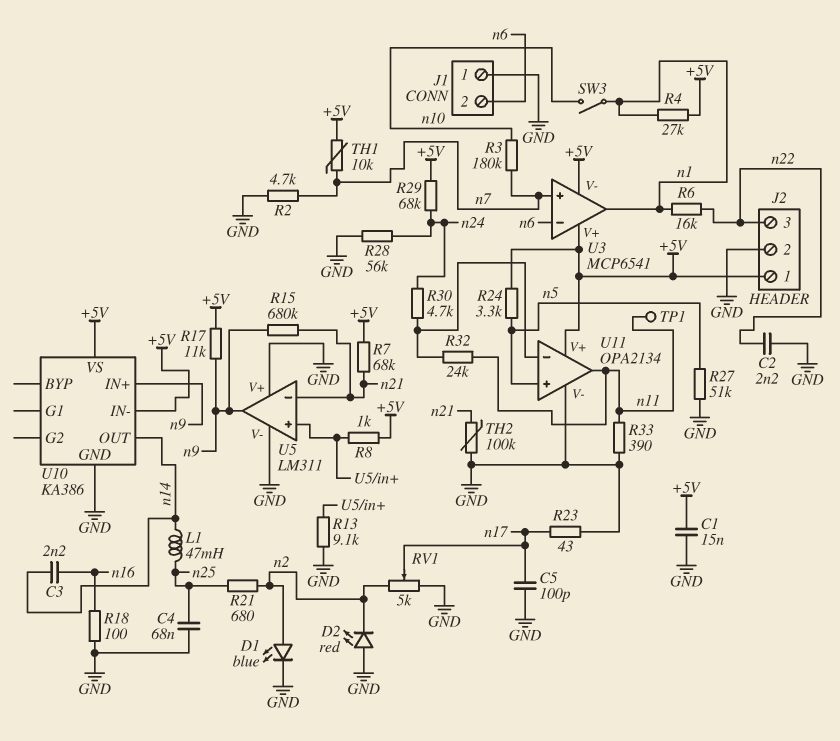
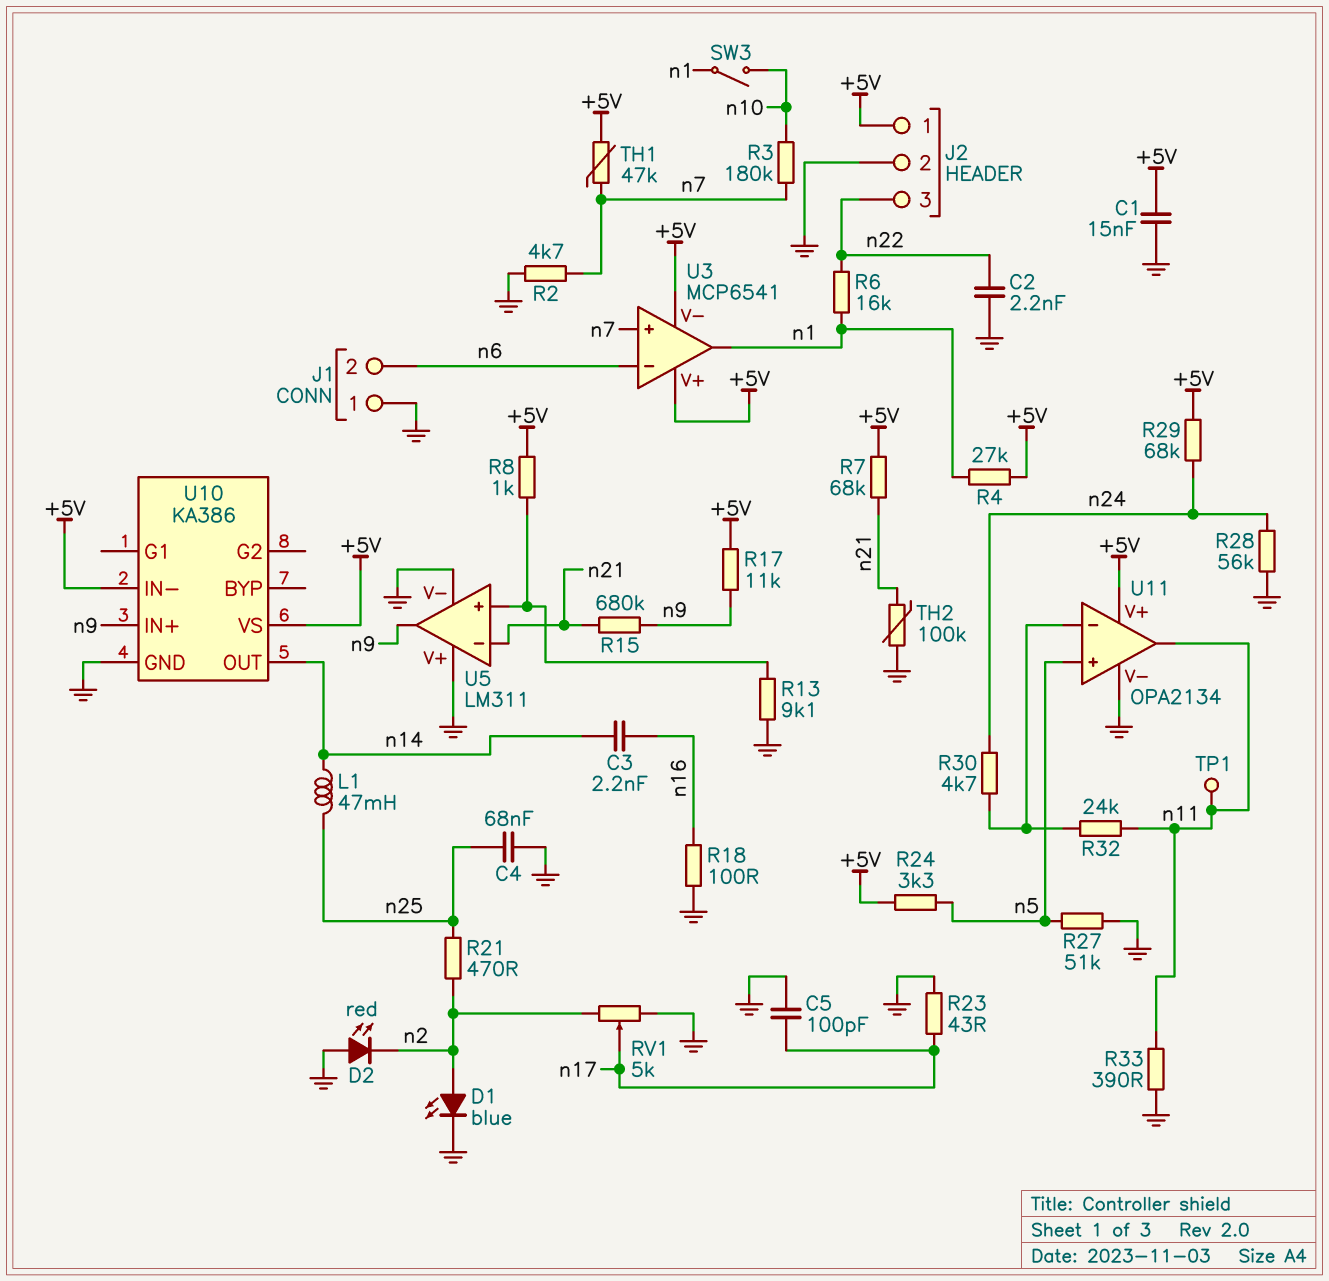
R21: 680 (n2, n25) -> 470 (n2, n25)
TH1: 10k (+5V, n7) -> 47k (+5V, n7)

